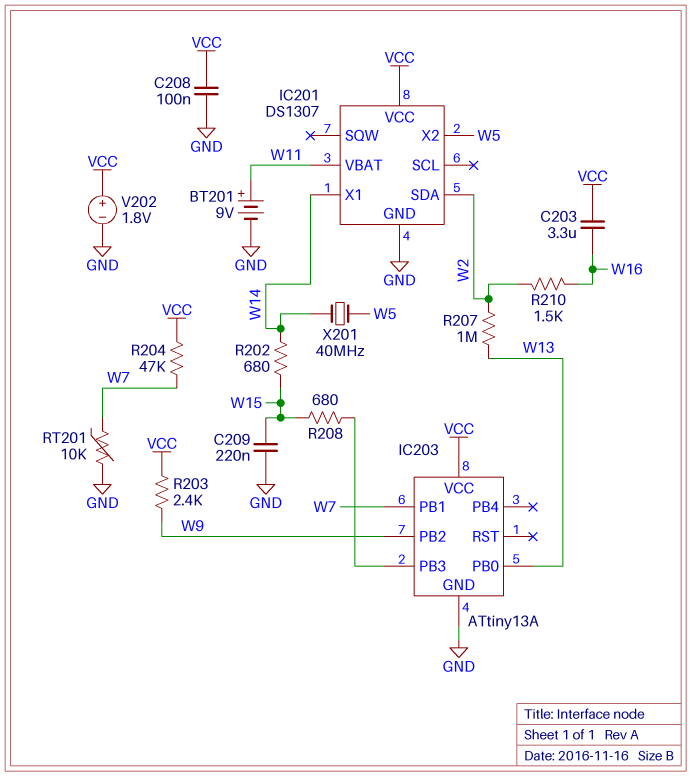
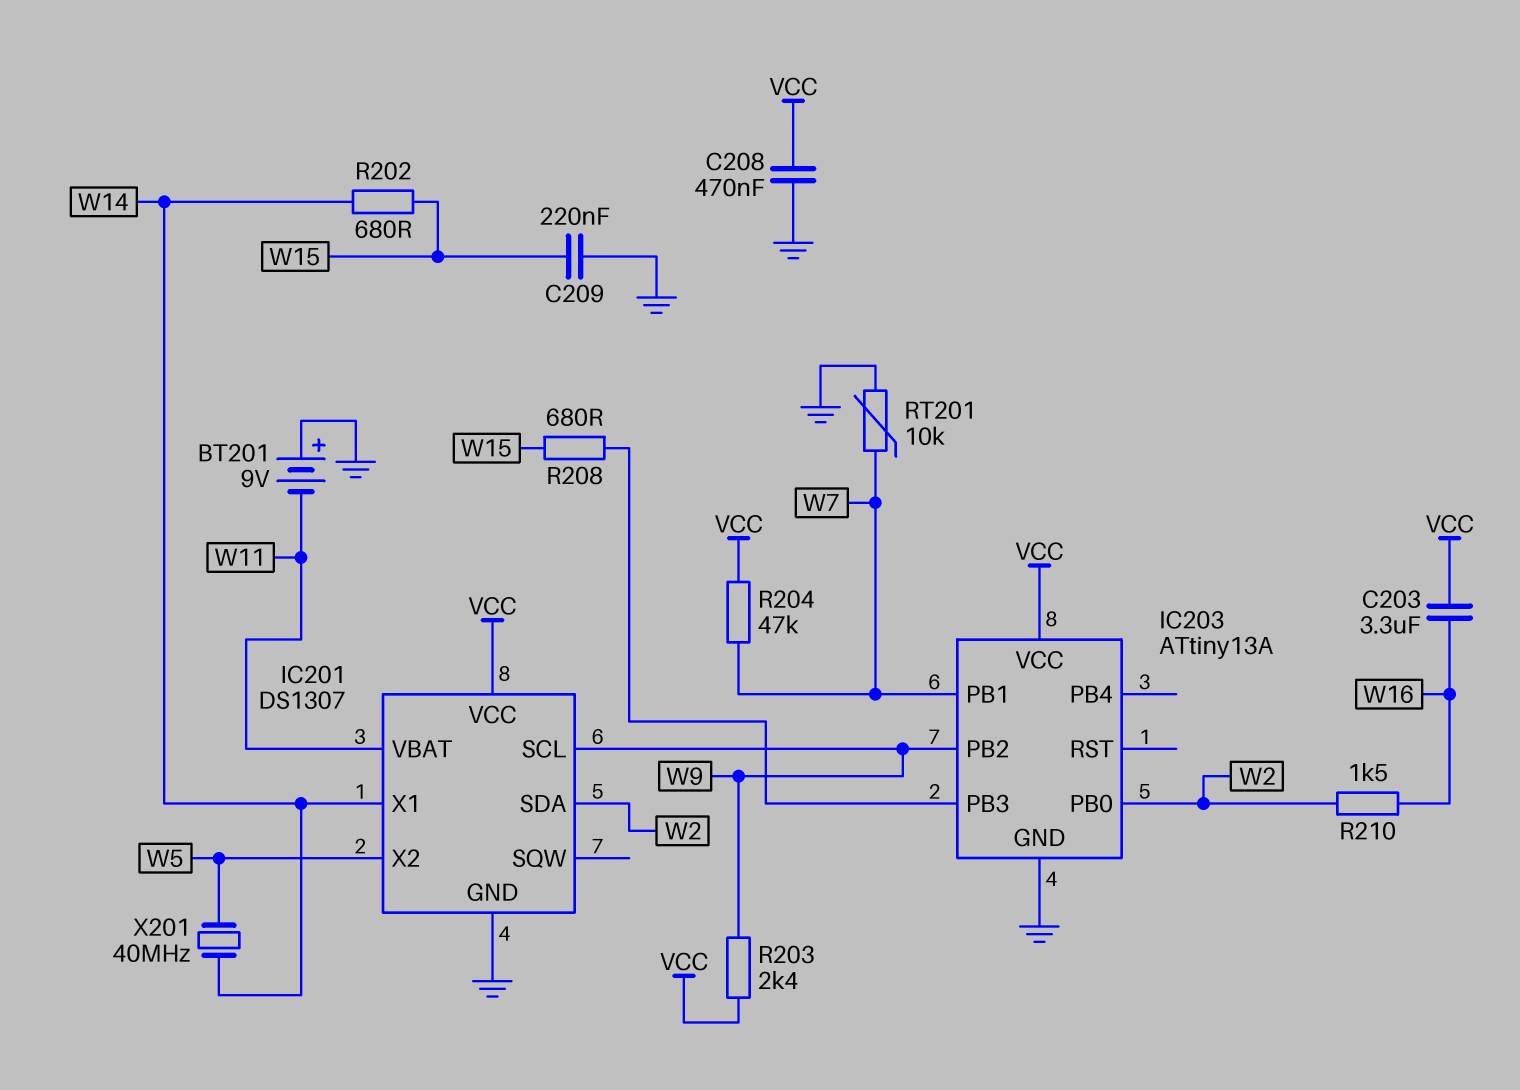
BT201: 9V (plus W11, minus GND) -> 9V (plus GND, minus W11)
C208: 100nF (GND, VCC) -> 470nF (GND, VCC)
IC201 pin SCL: none -> W9
IC203 pin PB0: W13 -> W2
R207: 1M (W2, W13) -> none
V202: 1.8V (plus VCC, minus GND) -> none

